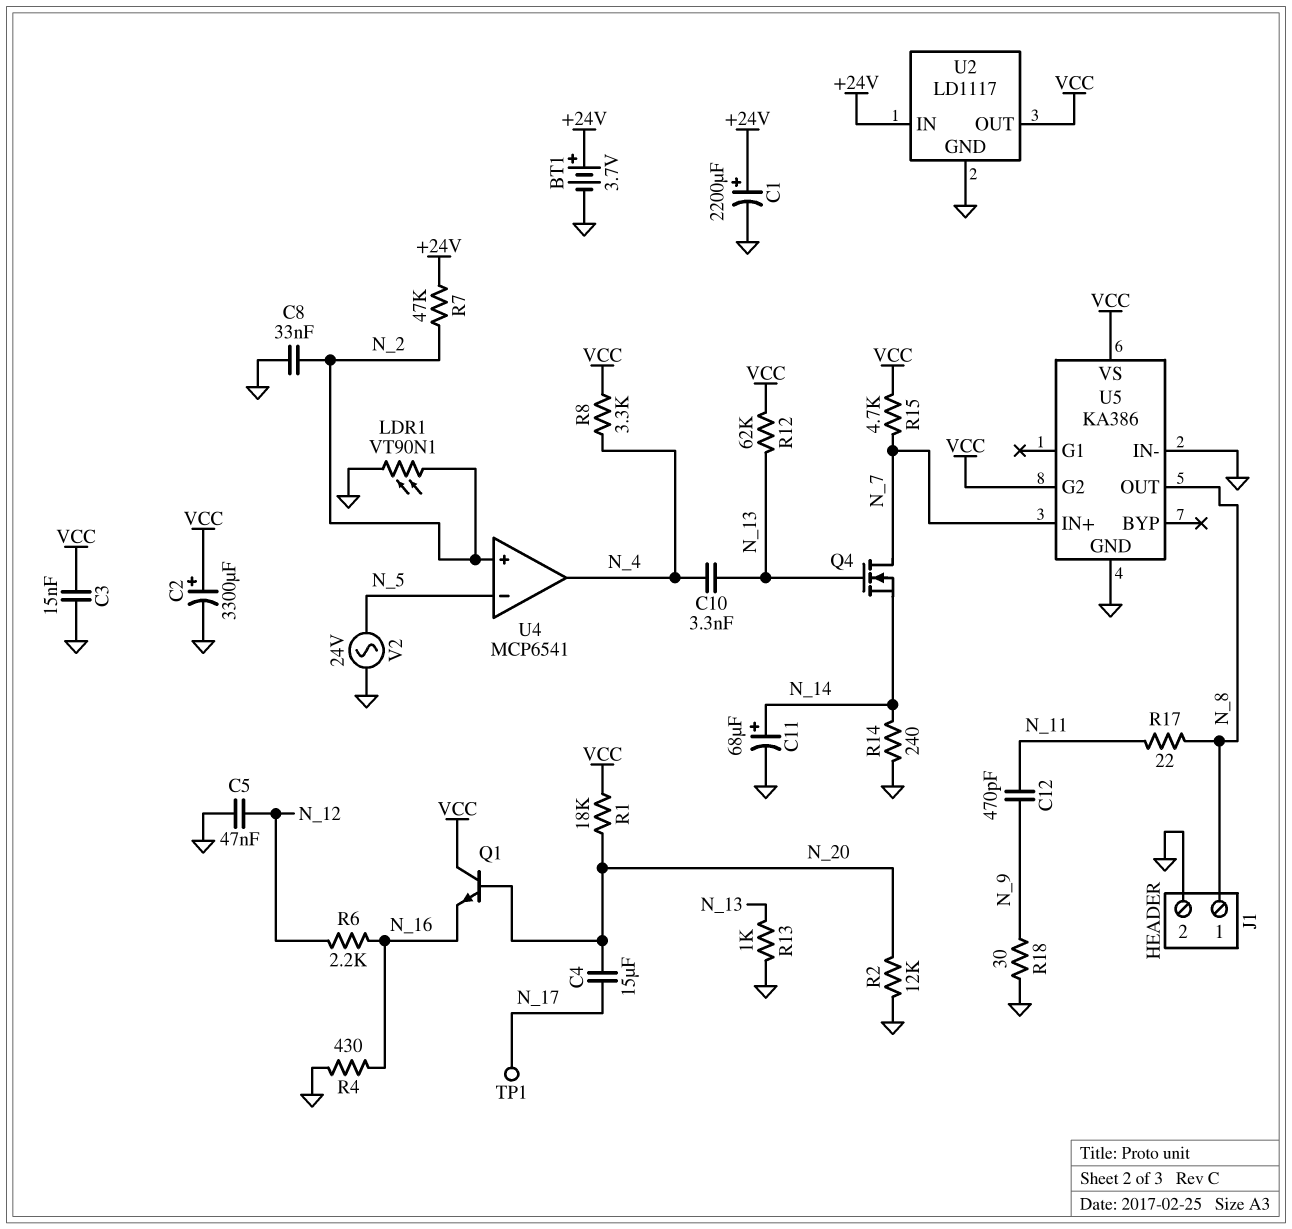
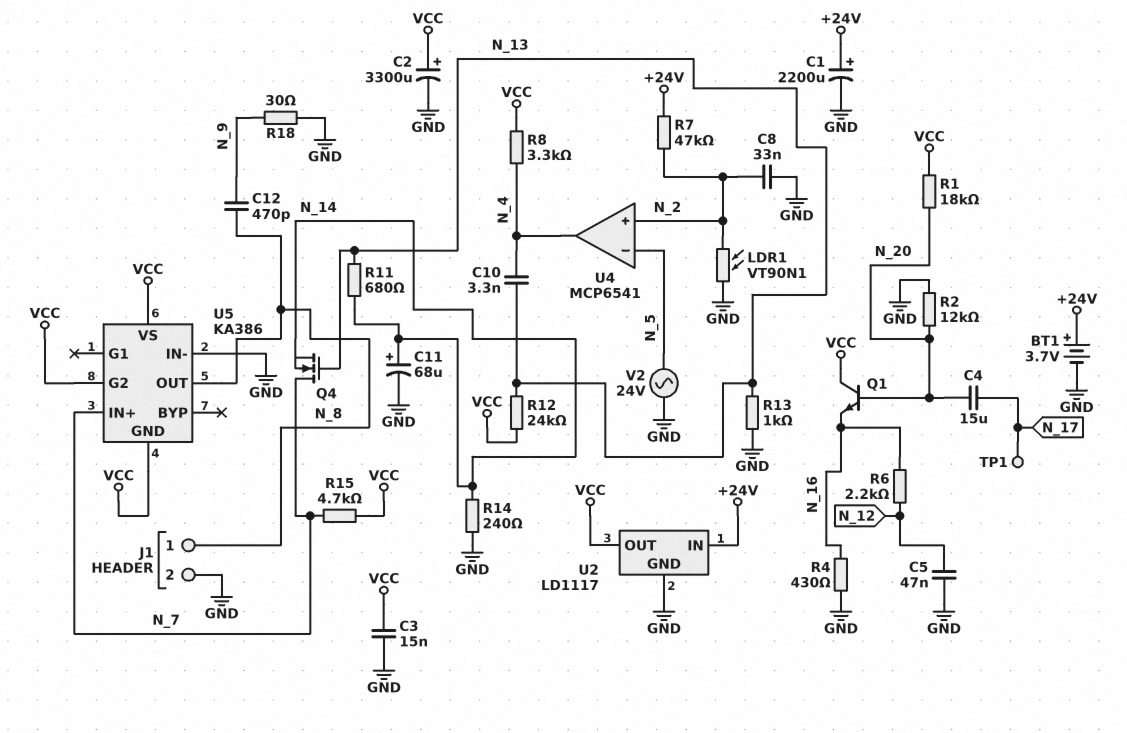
C12: 470pF (N_9, N_11) -> 470pF (N_8, N_9)
R11: none -> 680 (N_13, N_14)
R12: 62k (N_13, VCC) -> 24k (N_13, VCC)
R17: 22 (N_8, N_11) -> none
U5 pin GND: GND -> VCC

